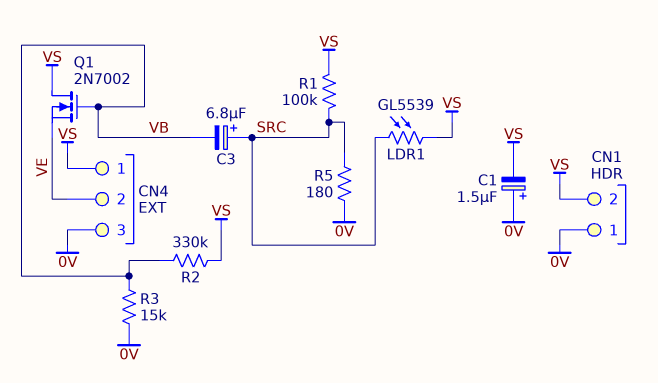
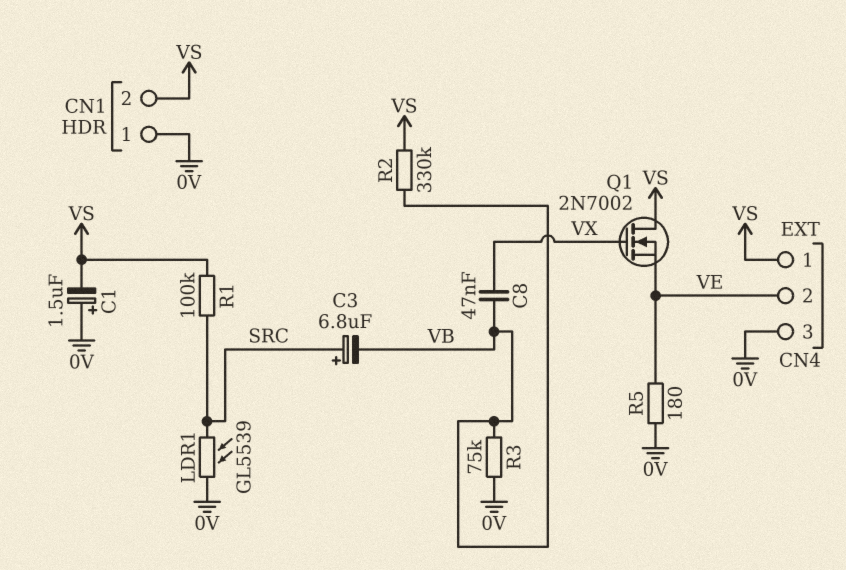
C8: none -> 47nF (VB, VX)
LDR1: GL5539 (SRC, VS) -> GL5539 (0V, SRC)
Q1: NMOS 2N7002 (G VB, D VS, S VE) -> NMOS 2N7002 (G VX, D VS, S VE)
R3: 15k (0V, VB) -> 75k (0V, VB)
R5: 180 (0V, SRC) -> 180 (0V, VE)

